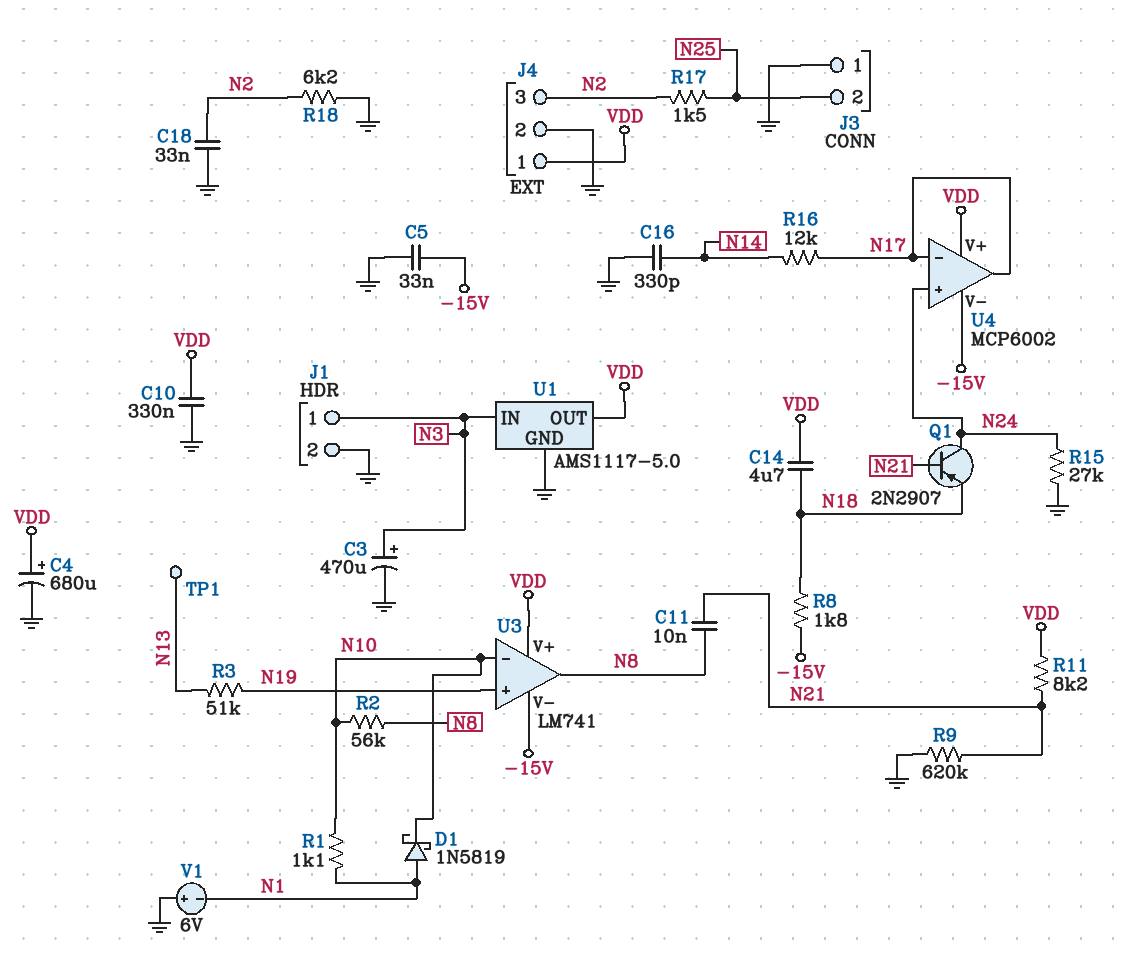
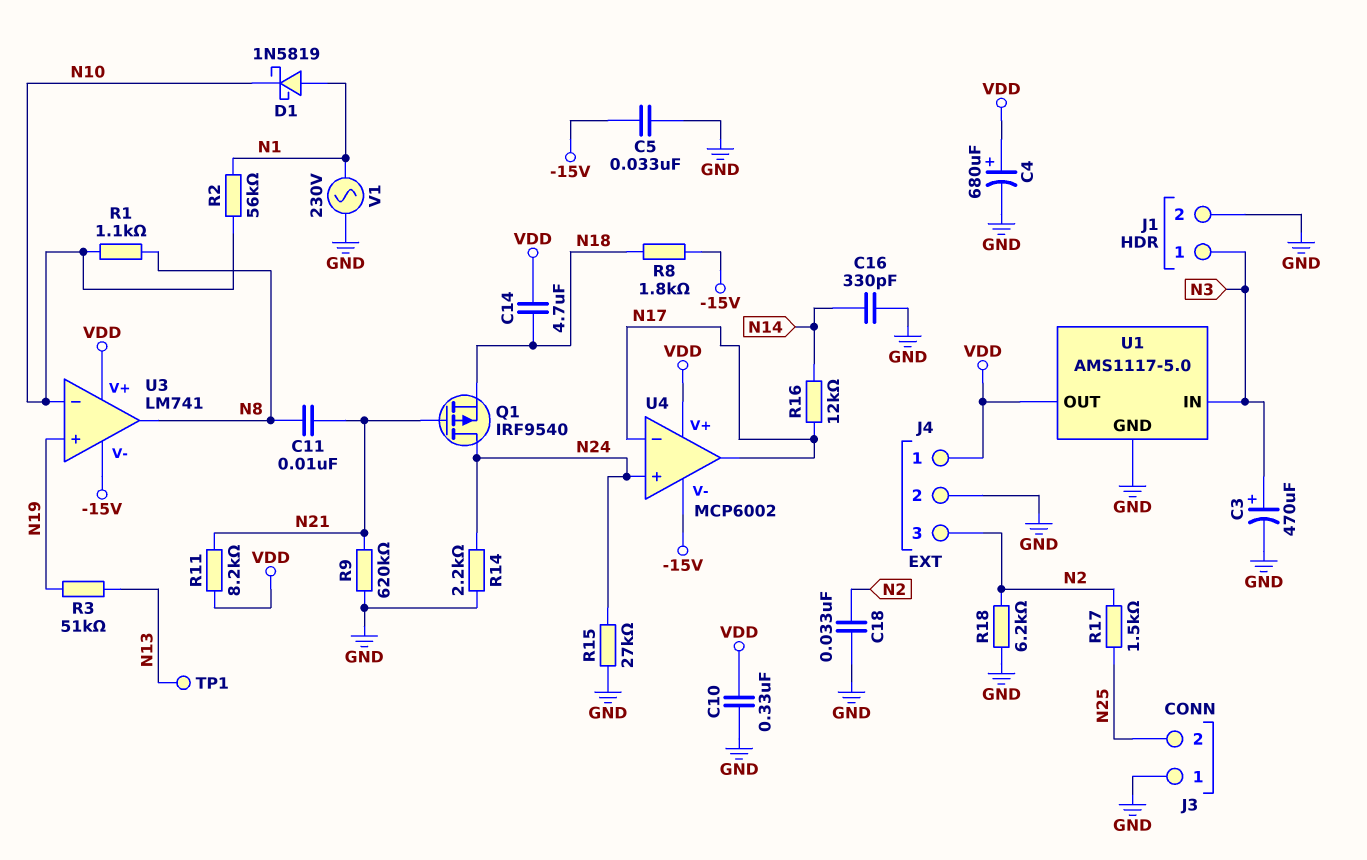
Q1: PNP 2N2907 (B N21, C N24, E N18) -> PMOS IRF9540 (G N21, D N24, S N18)
R1: 1.1k (N1, N10) -> 1.1k (N8, N10)
R2: 56k (N8, N10) -> 56k (N1, N10)
R14: none -> 2.2k (GND, N24)
V1: 6V (plus GND, minus N1) -> AC 230V (GND, N1)

